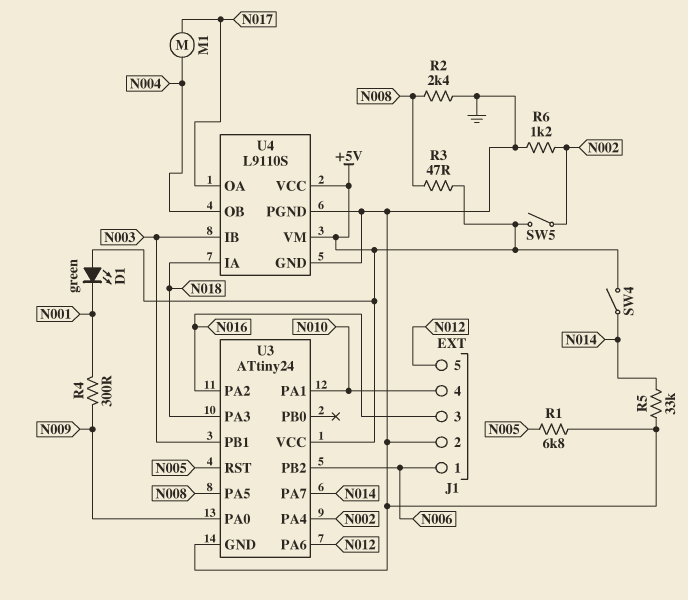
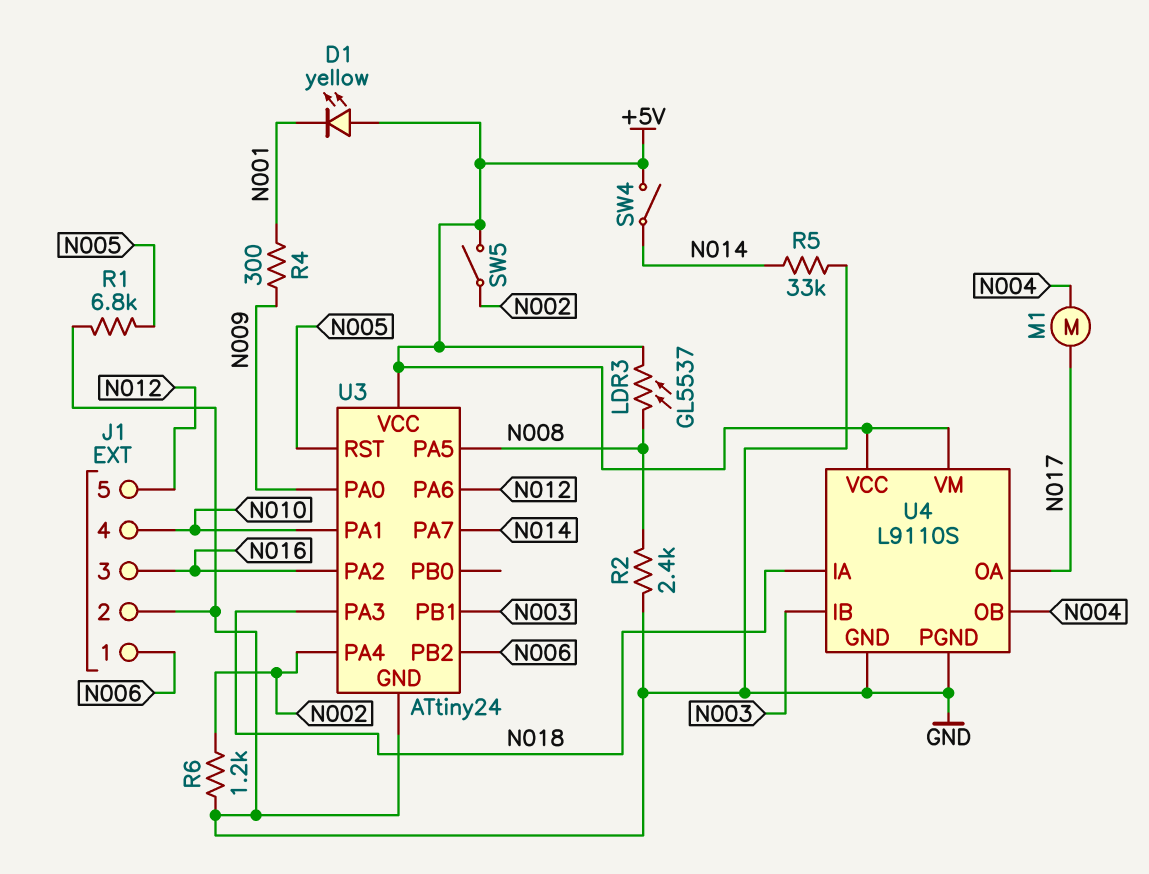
D1: LED green (A +5V, K N001) -> LED yellow (A +5V, K N001)
LDR3: none -> GL5537 (+5V, N008)
R3: 47 (+5V, N008) -> none

